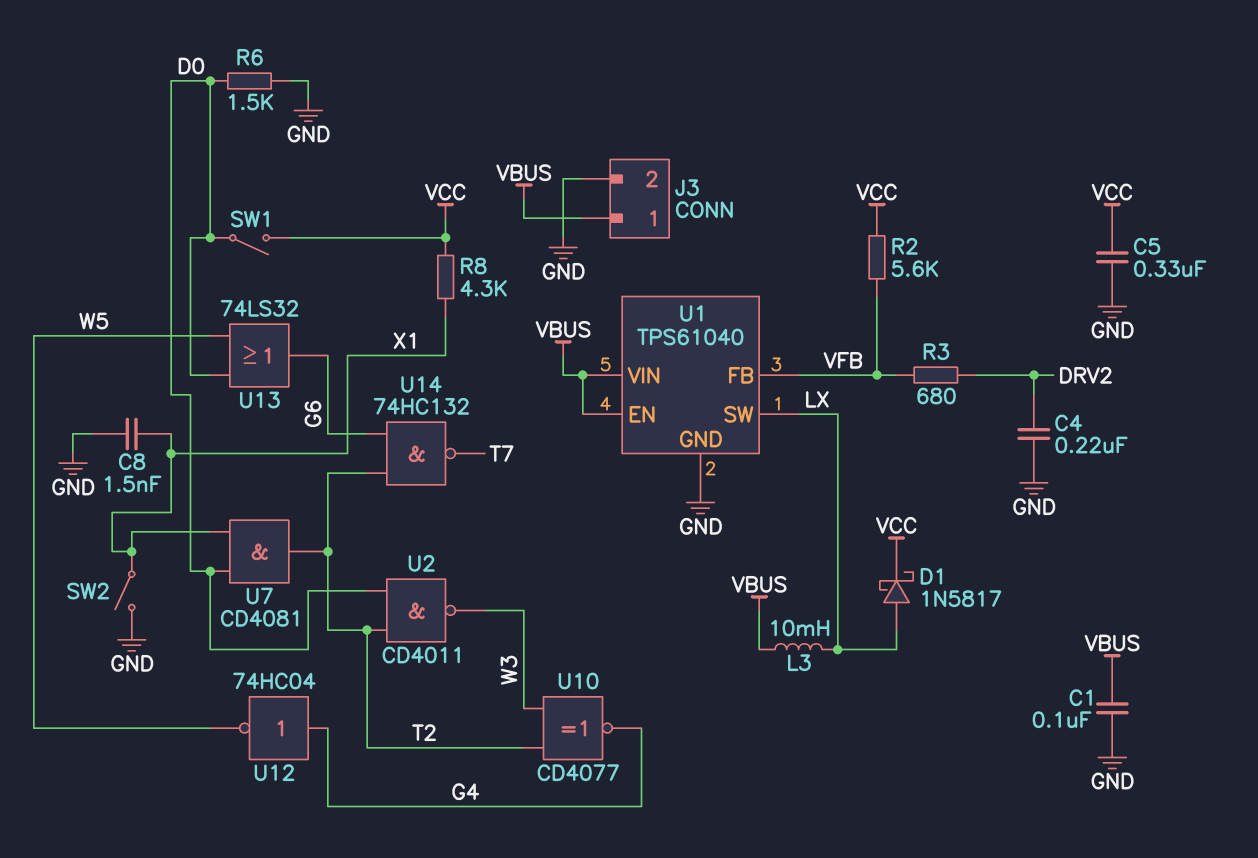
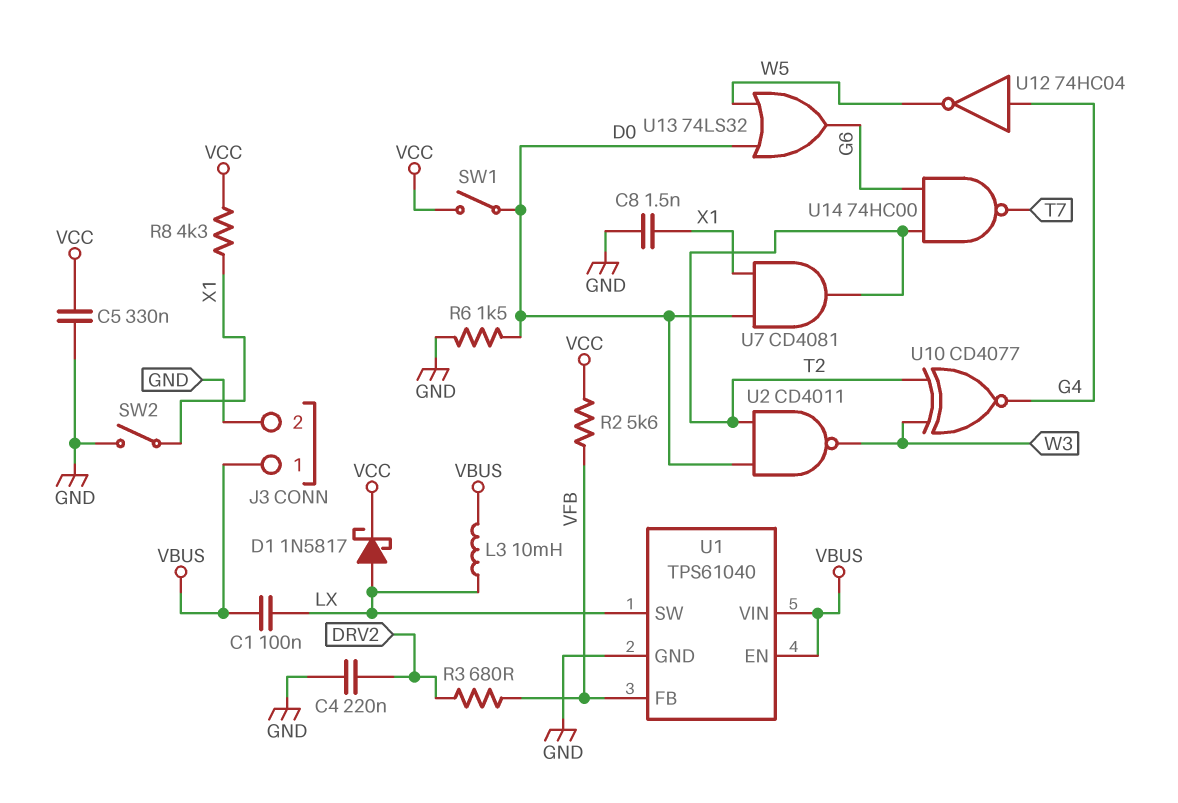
C1: 100nF (GND, VBUS) -> 100nF (LX, VBUS)
U14: NAND 74HC132 (in G6, in T2, out T7) -> NAND 74HC00 (in G6, in T2, out T7)

